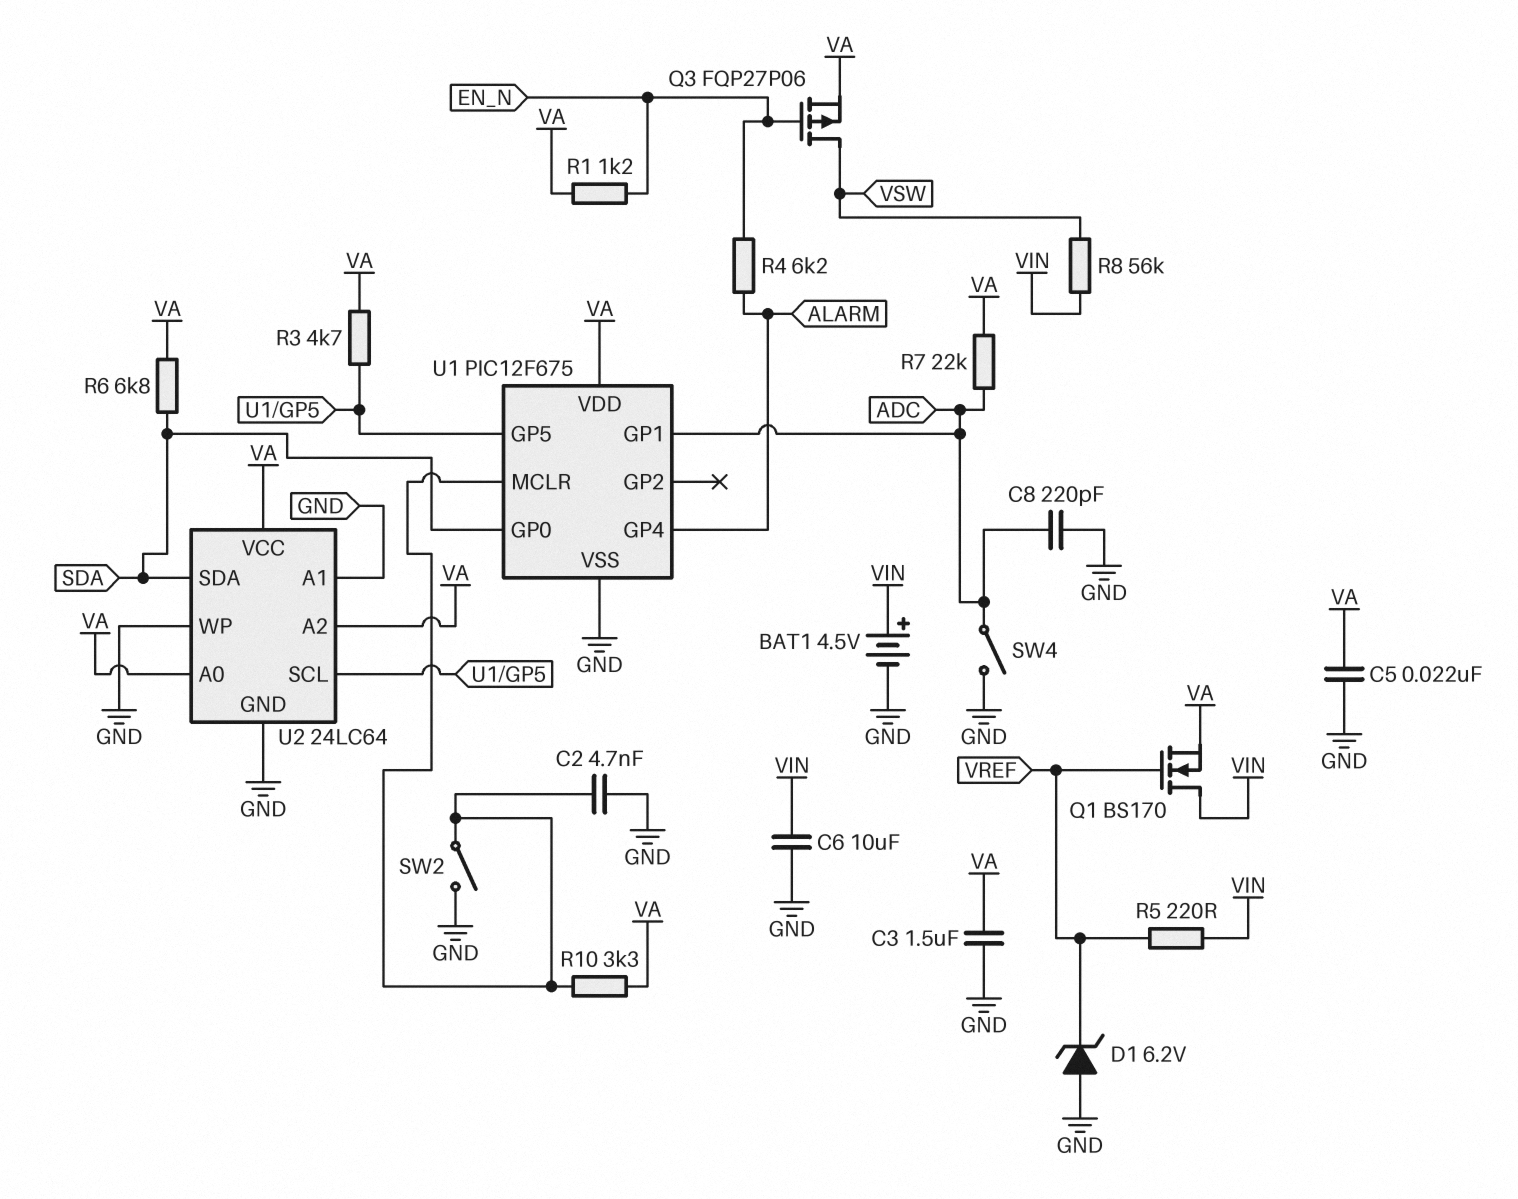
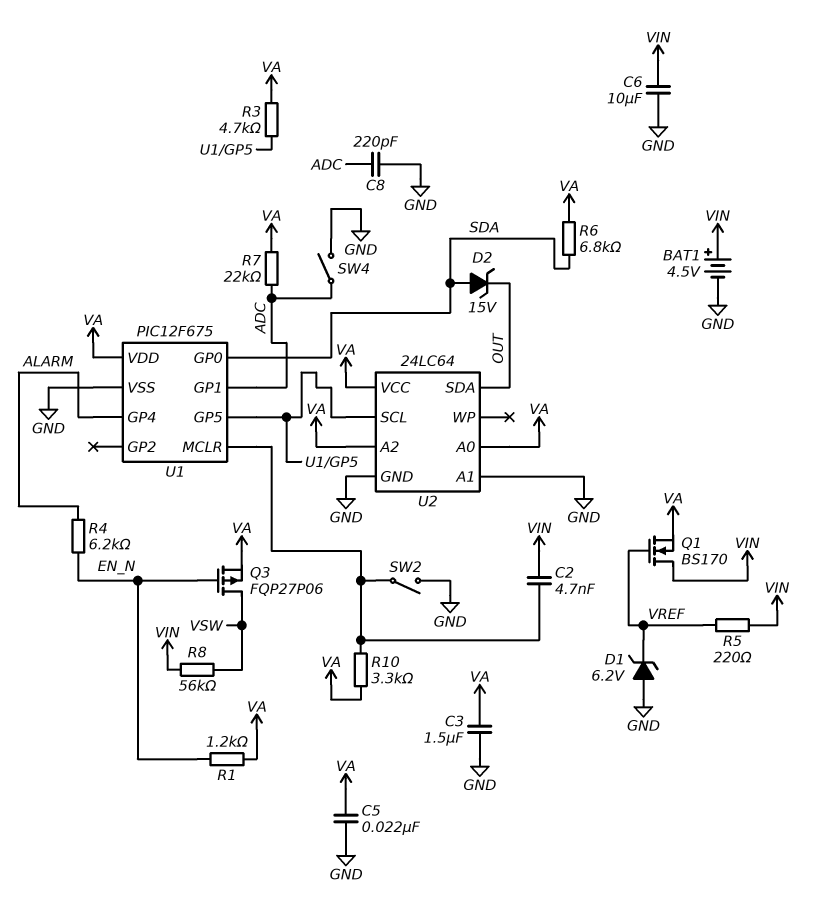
C2: 4.7nF (GND, U1/MCLR) -> 4.7nF (U1/MCLR, VIN)
D2: none -> zener 15V (A SDA, K OUT)
U2 pin SDA: SDA -> OUT
U2 pin WP: GND -> none

